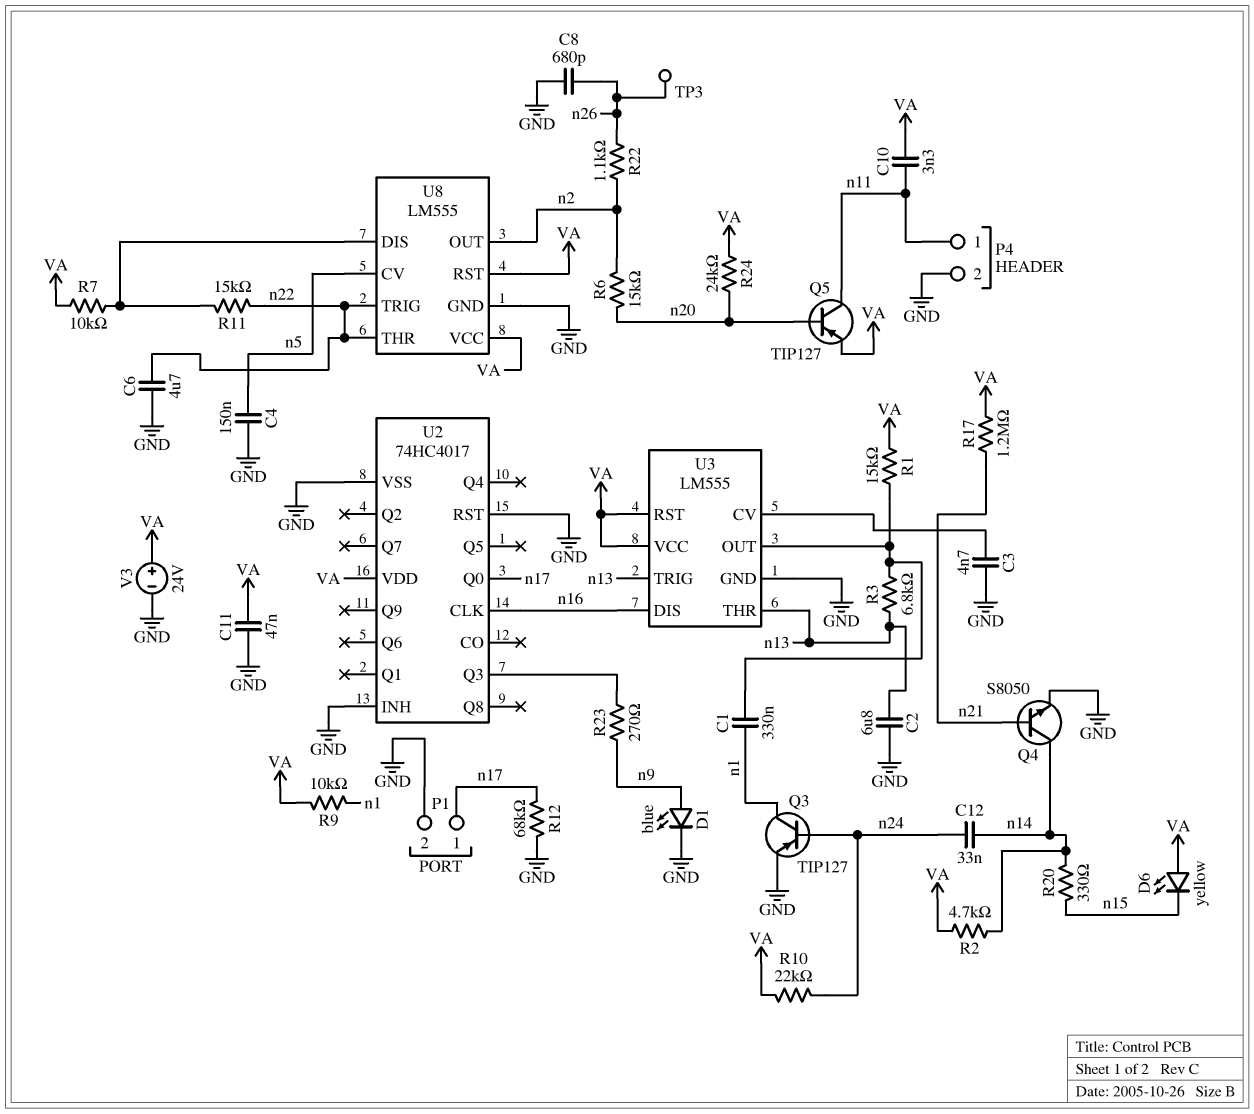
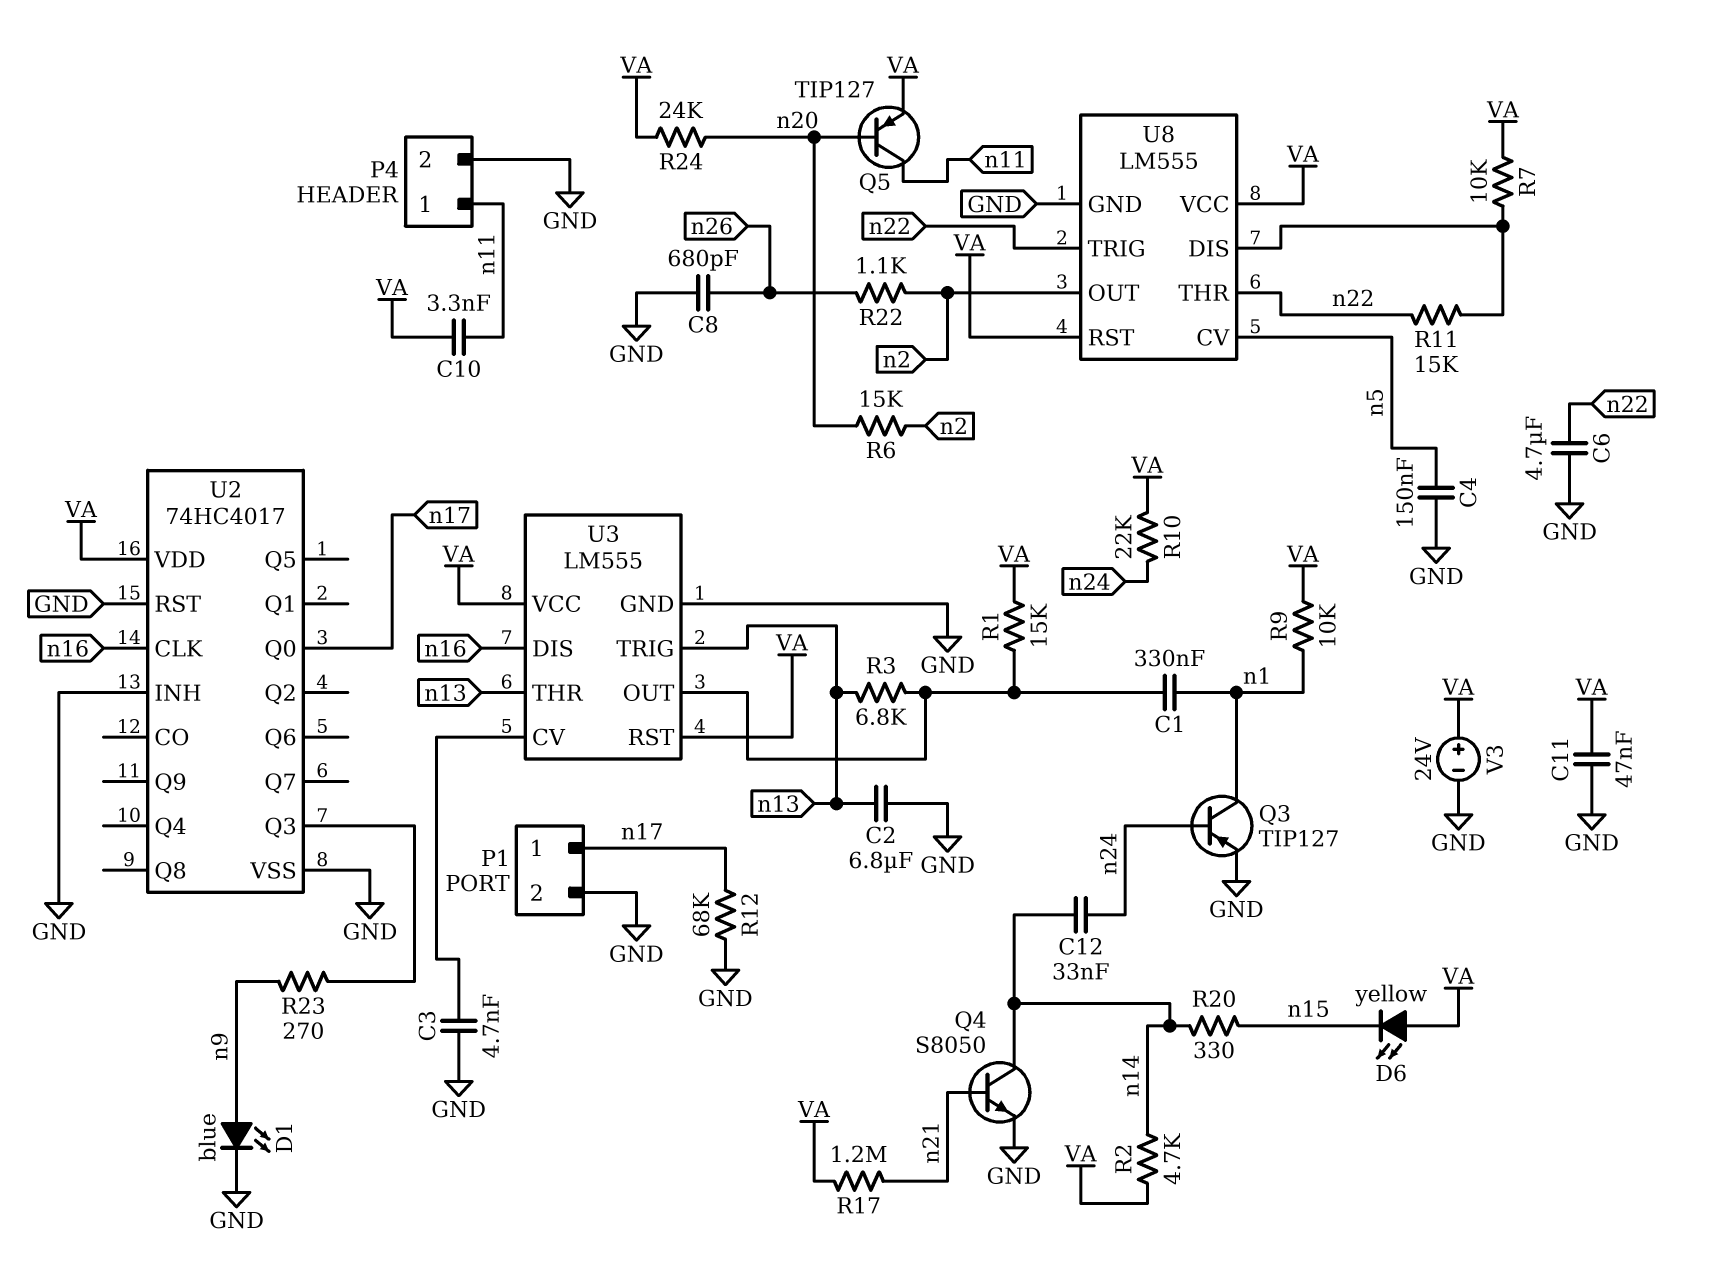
TP3: test point (n26) -> none

